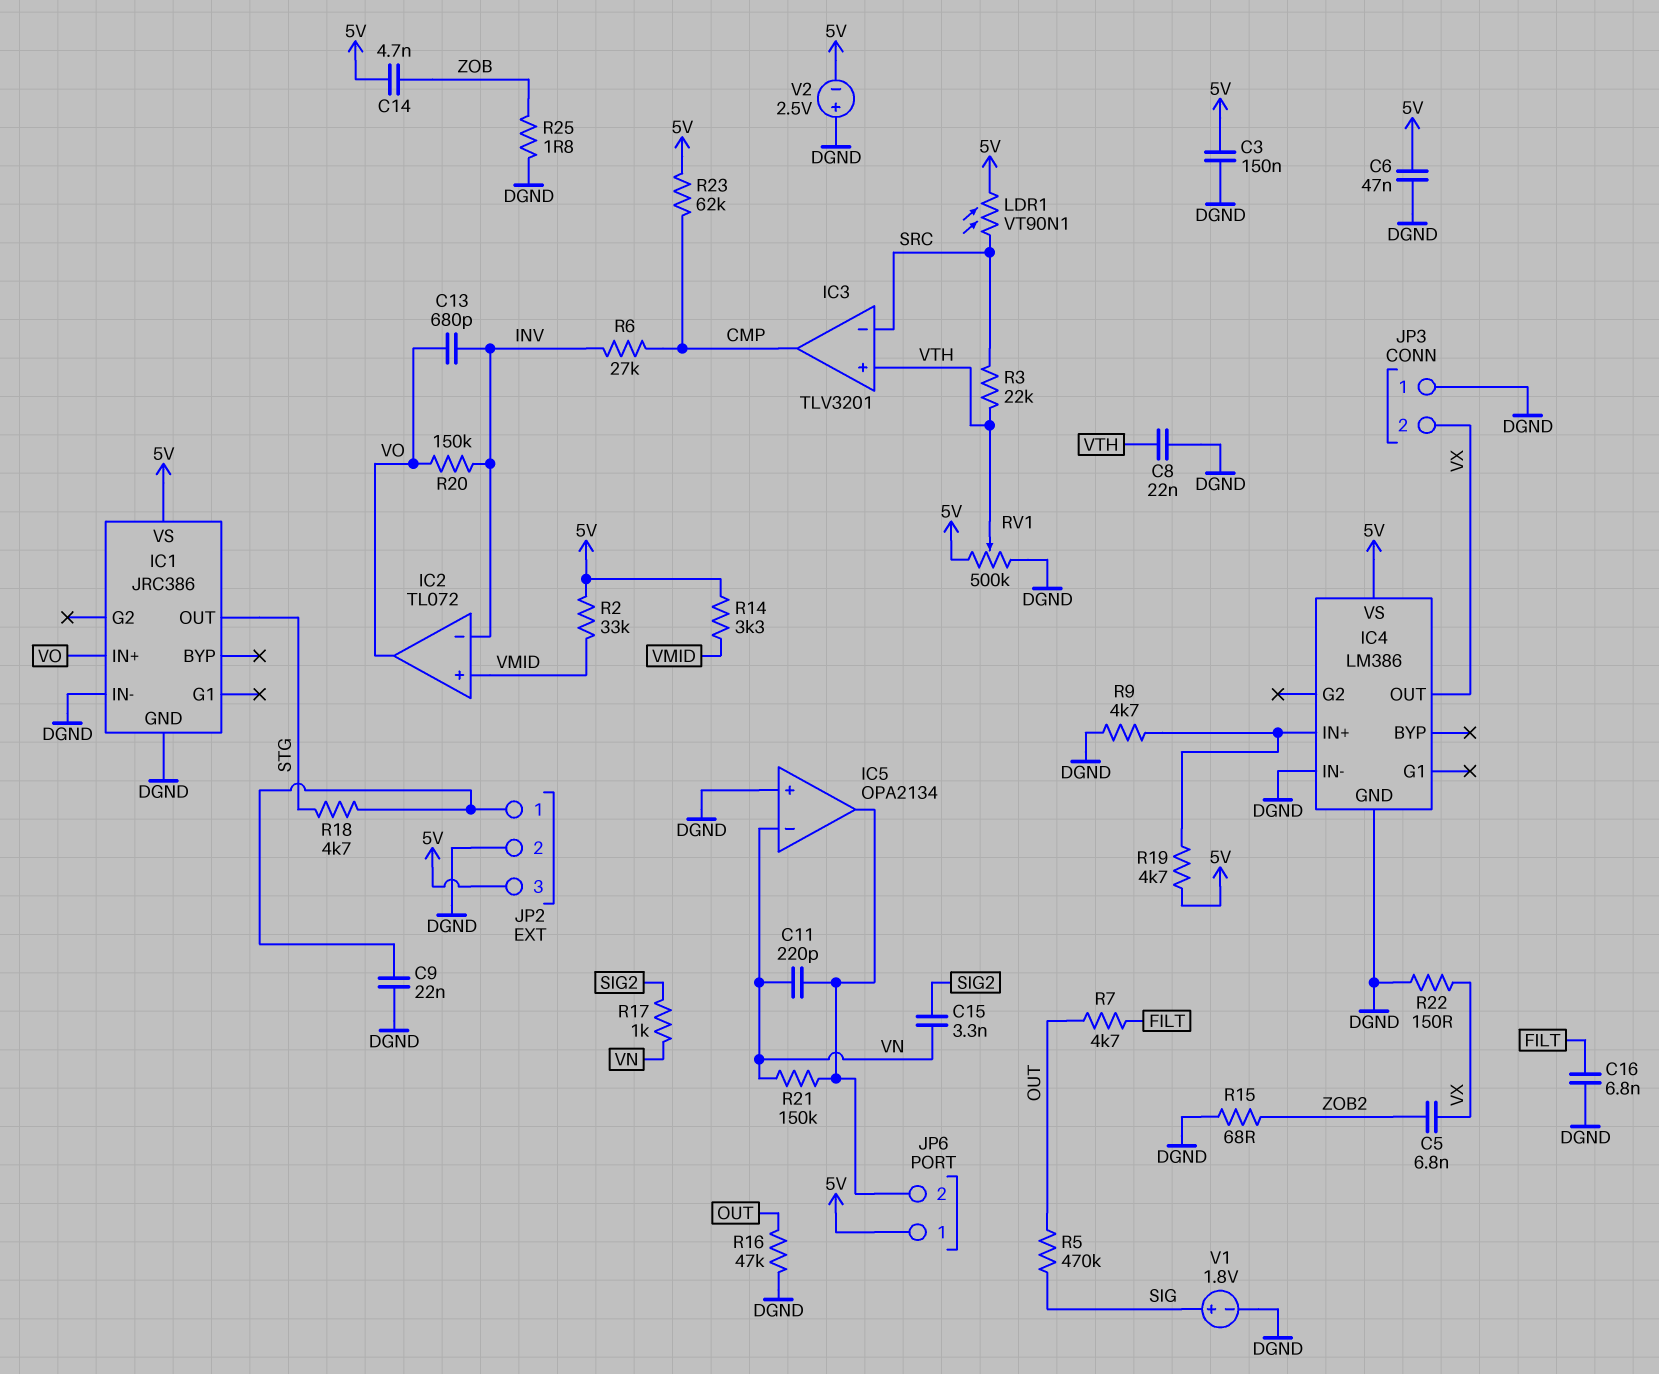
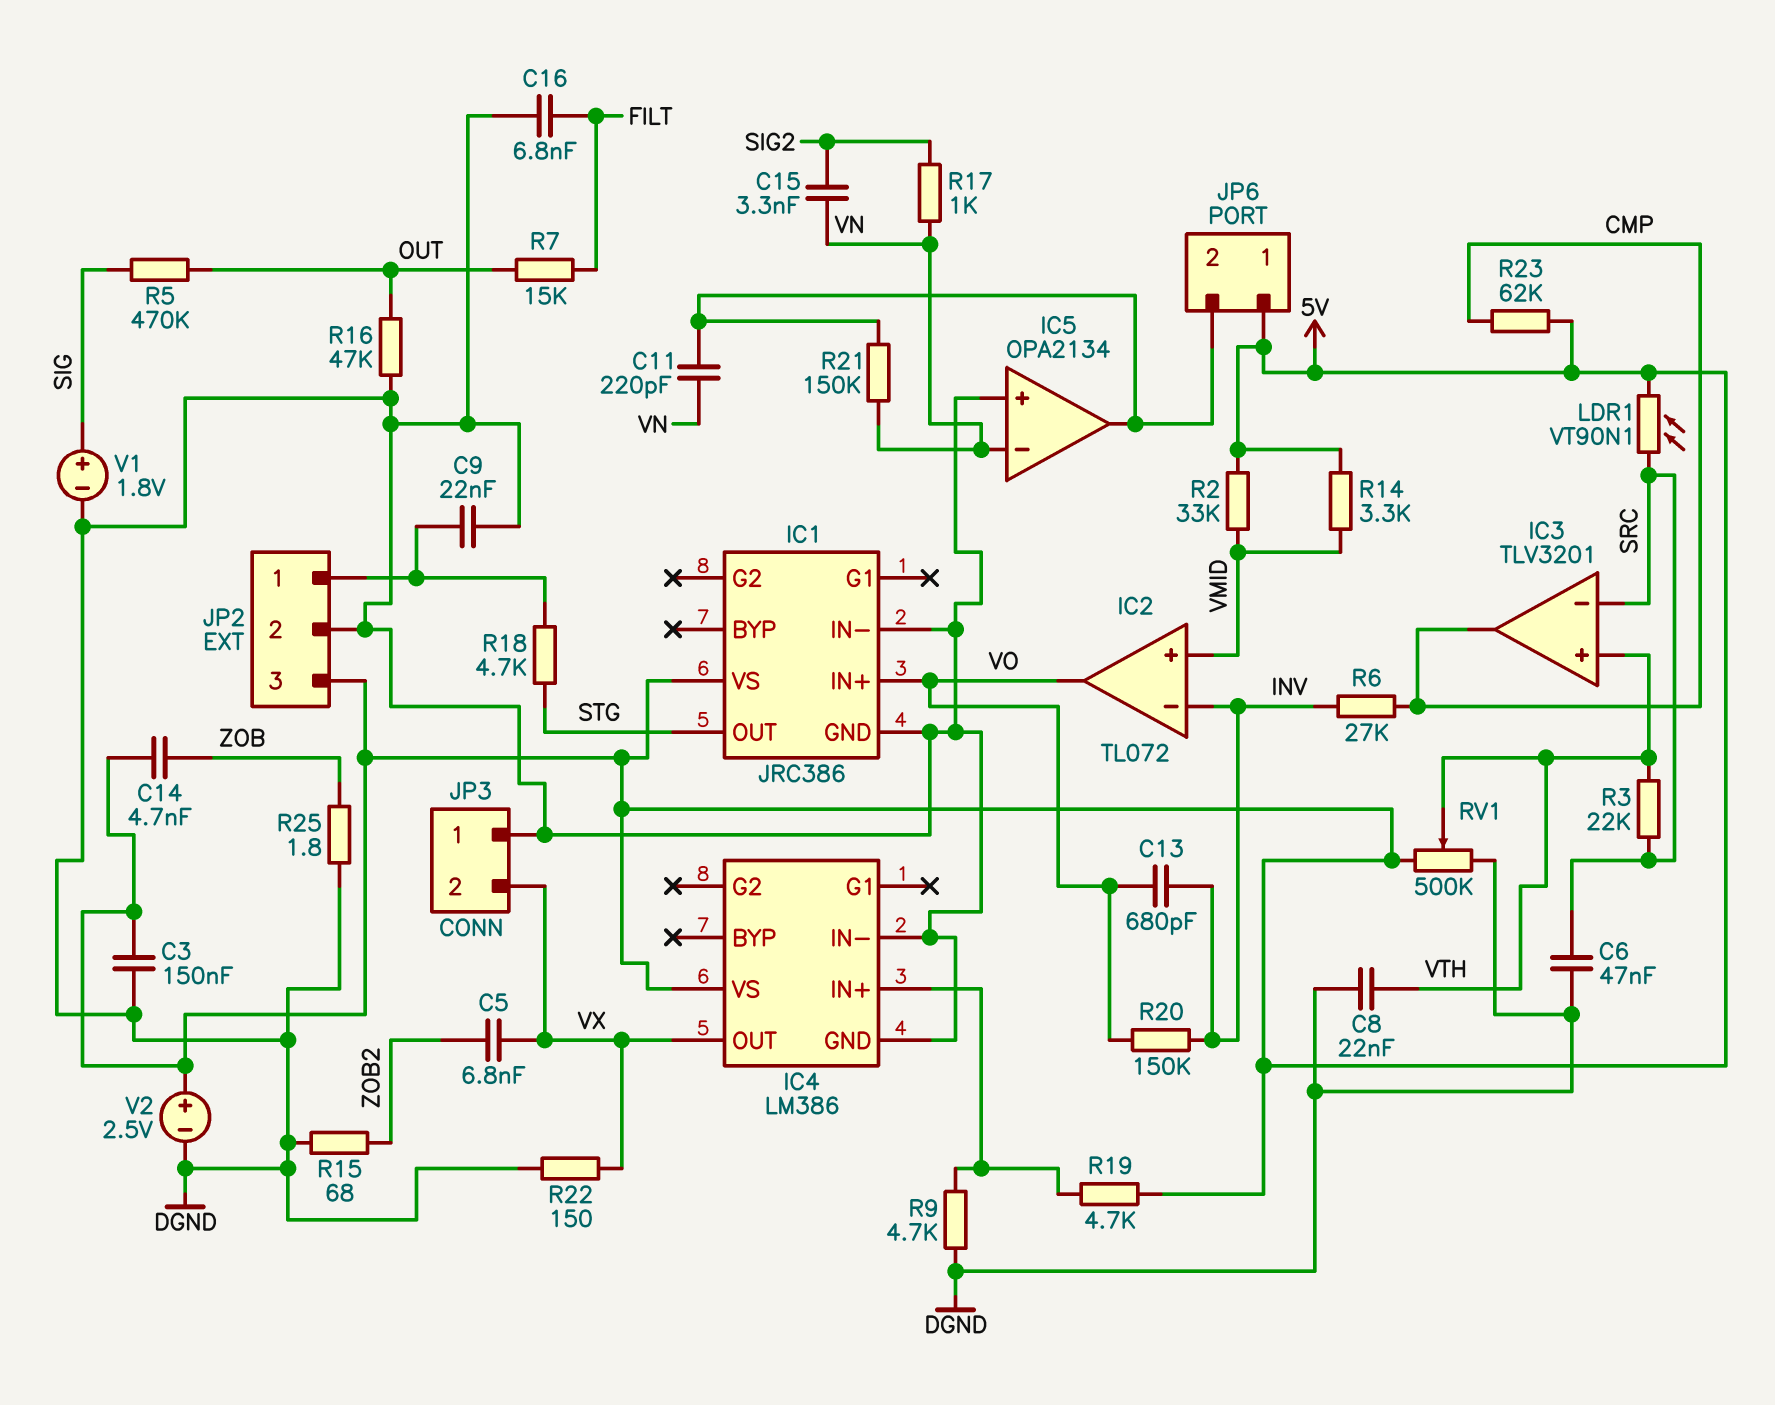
C6: 47nF (5V, DGND) -> 47nF (DGND, SRC)
R7: 4.7k (FILT, OUT) -> 15k (FILT, OUT)
V2: 2.5V (plus DGND, minus 5V) -> 2.5V (plus 5V, minus DGND)

